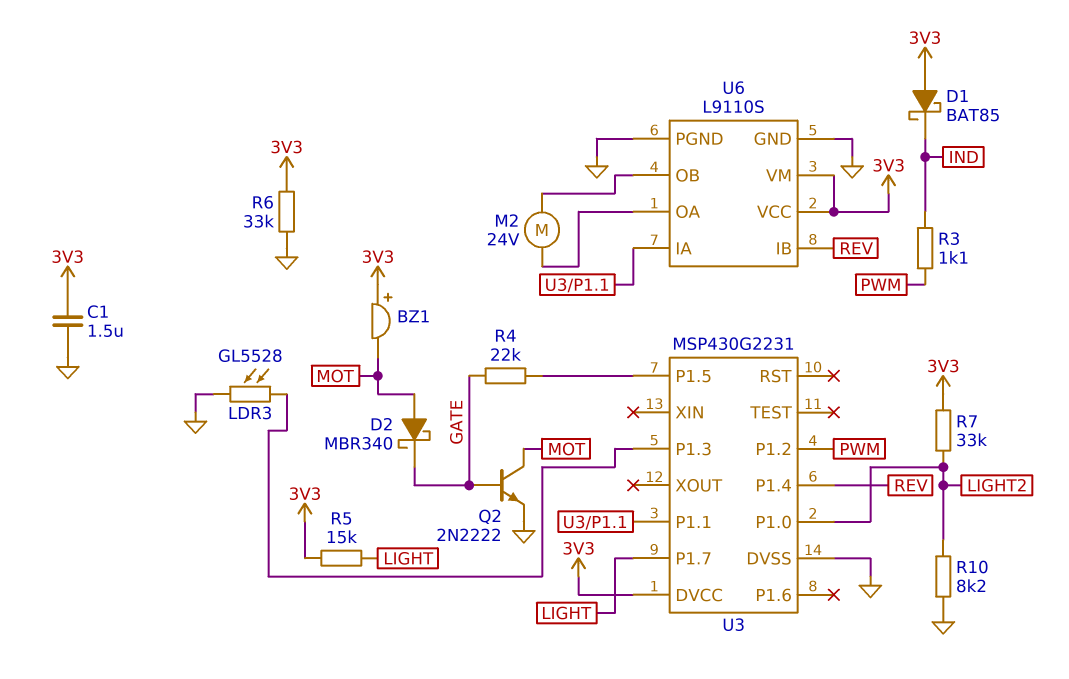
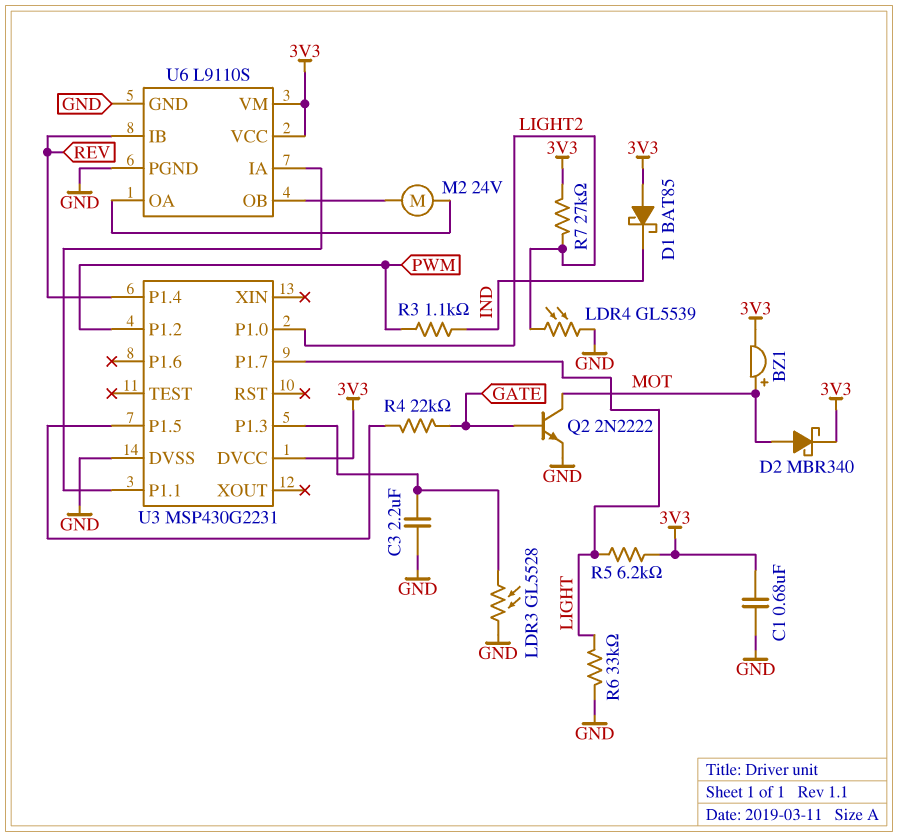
BZ1: buzzer (plus 3V3, minus MOT) -> buzzer (plus MOT, minus 3V3)
C1: 1.5uF (3V3, GND) -> 680nF (3V3, GND)
C3: none -> 2.2uF (GND, U3/P1.3)
D2: schottky MBR340 (A MOT, K GATE) -> schottky MBR340 (A MOT, K 3V3)
LDR4: none -> GL5539 (GND, LIGHT2)
R5: 15k (3V3, LIGHT) -> 6.2k (3V3, LIGHT)
R6: 33k (3V3, GND) -> 33k (GND, LIGHT)
R7: 33k (3V3, LIGHT2) -> 27k (3V3, LIGHT2)
R10: 8.2k (GND, LIGHT2) -> none

